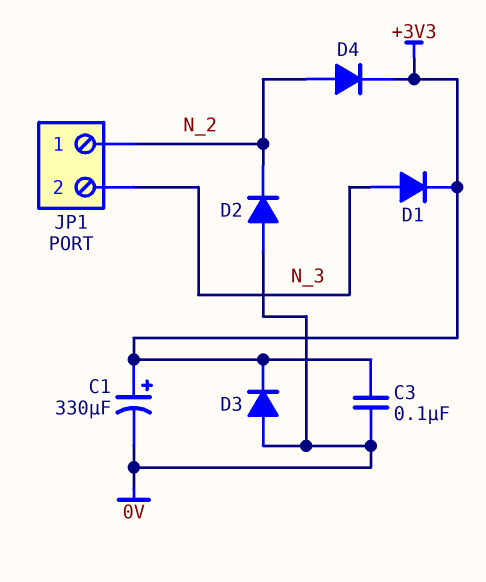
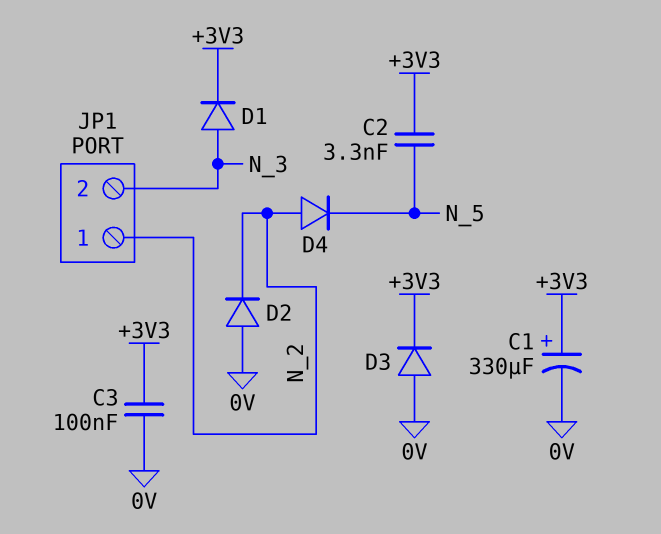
C2: none -> 3.3nF (+3V3, N_5)
D4: diode (A N_2, K +3V3) -> diode (A N_2, K N_5)

